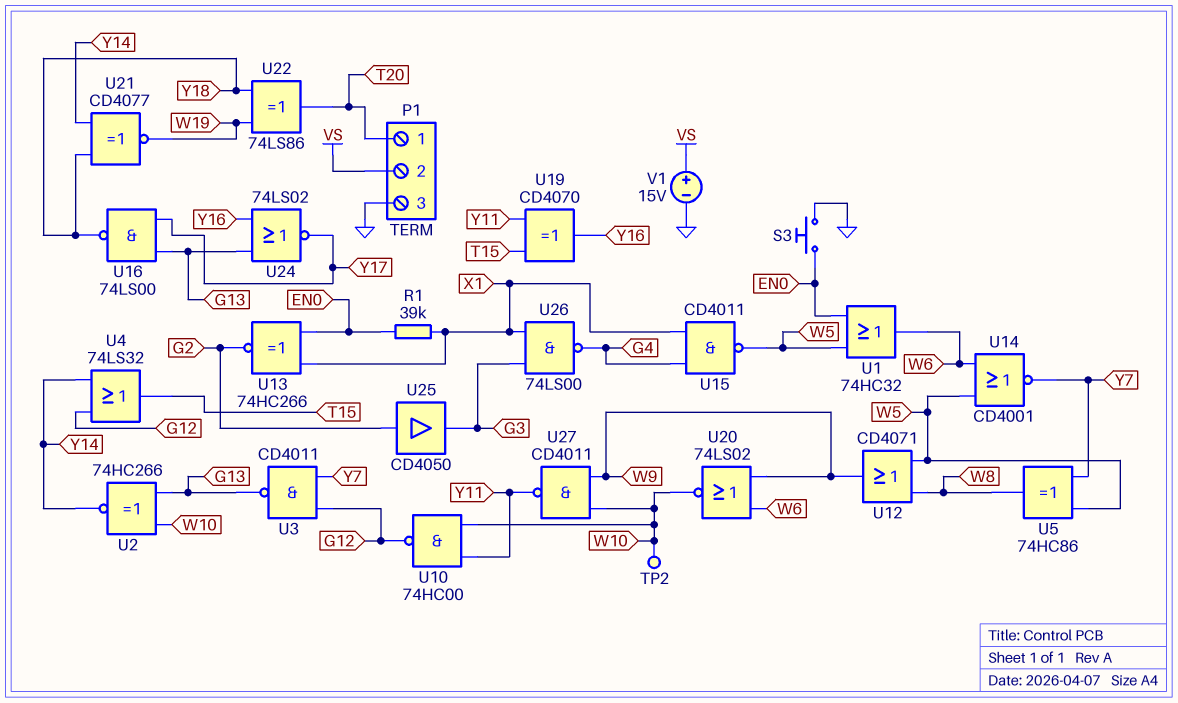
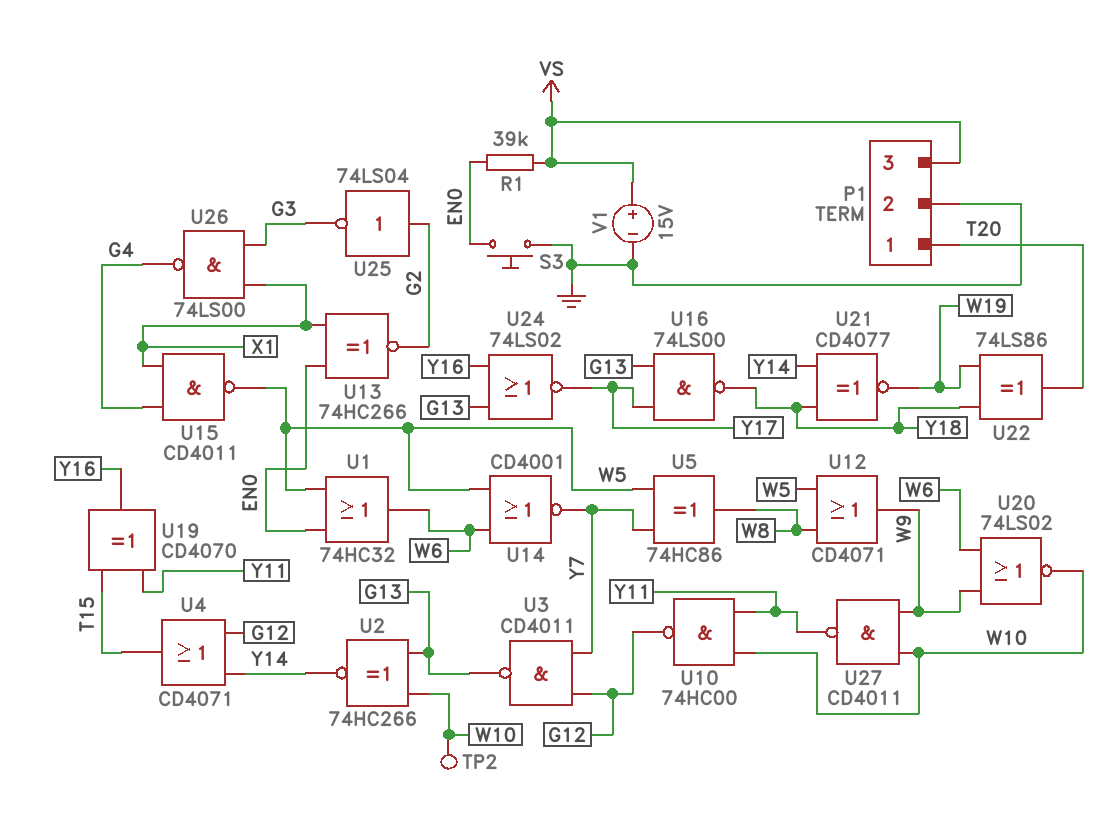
P1 pin 2: VS -> GND
P1 pin 3: GND -> VS
R1: 39k (EN0, X1) -> 39k (EN0, VS)
U4: OR 74LS32 (in G12, in Y14, out T15) -> OR CD4071 (in G12, in Y14, out T15)
U25: buffer CD4050 (in G2, out G3) -> NOT 74LS04 (in G2, out G3)

